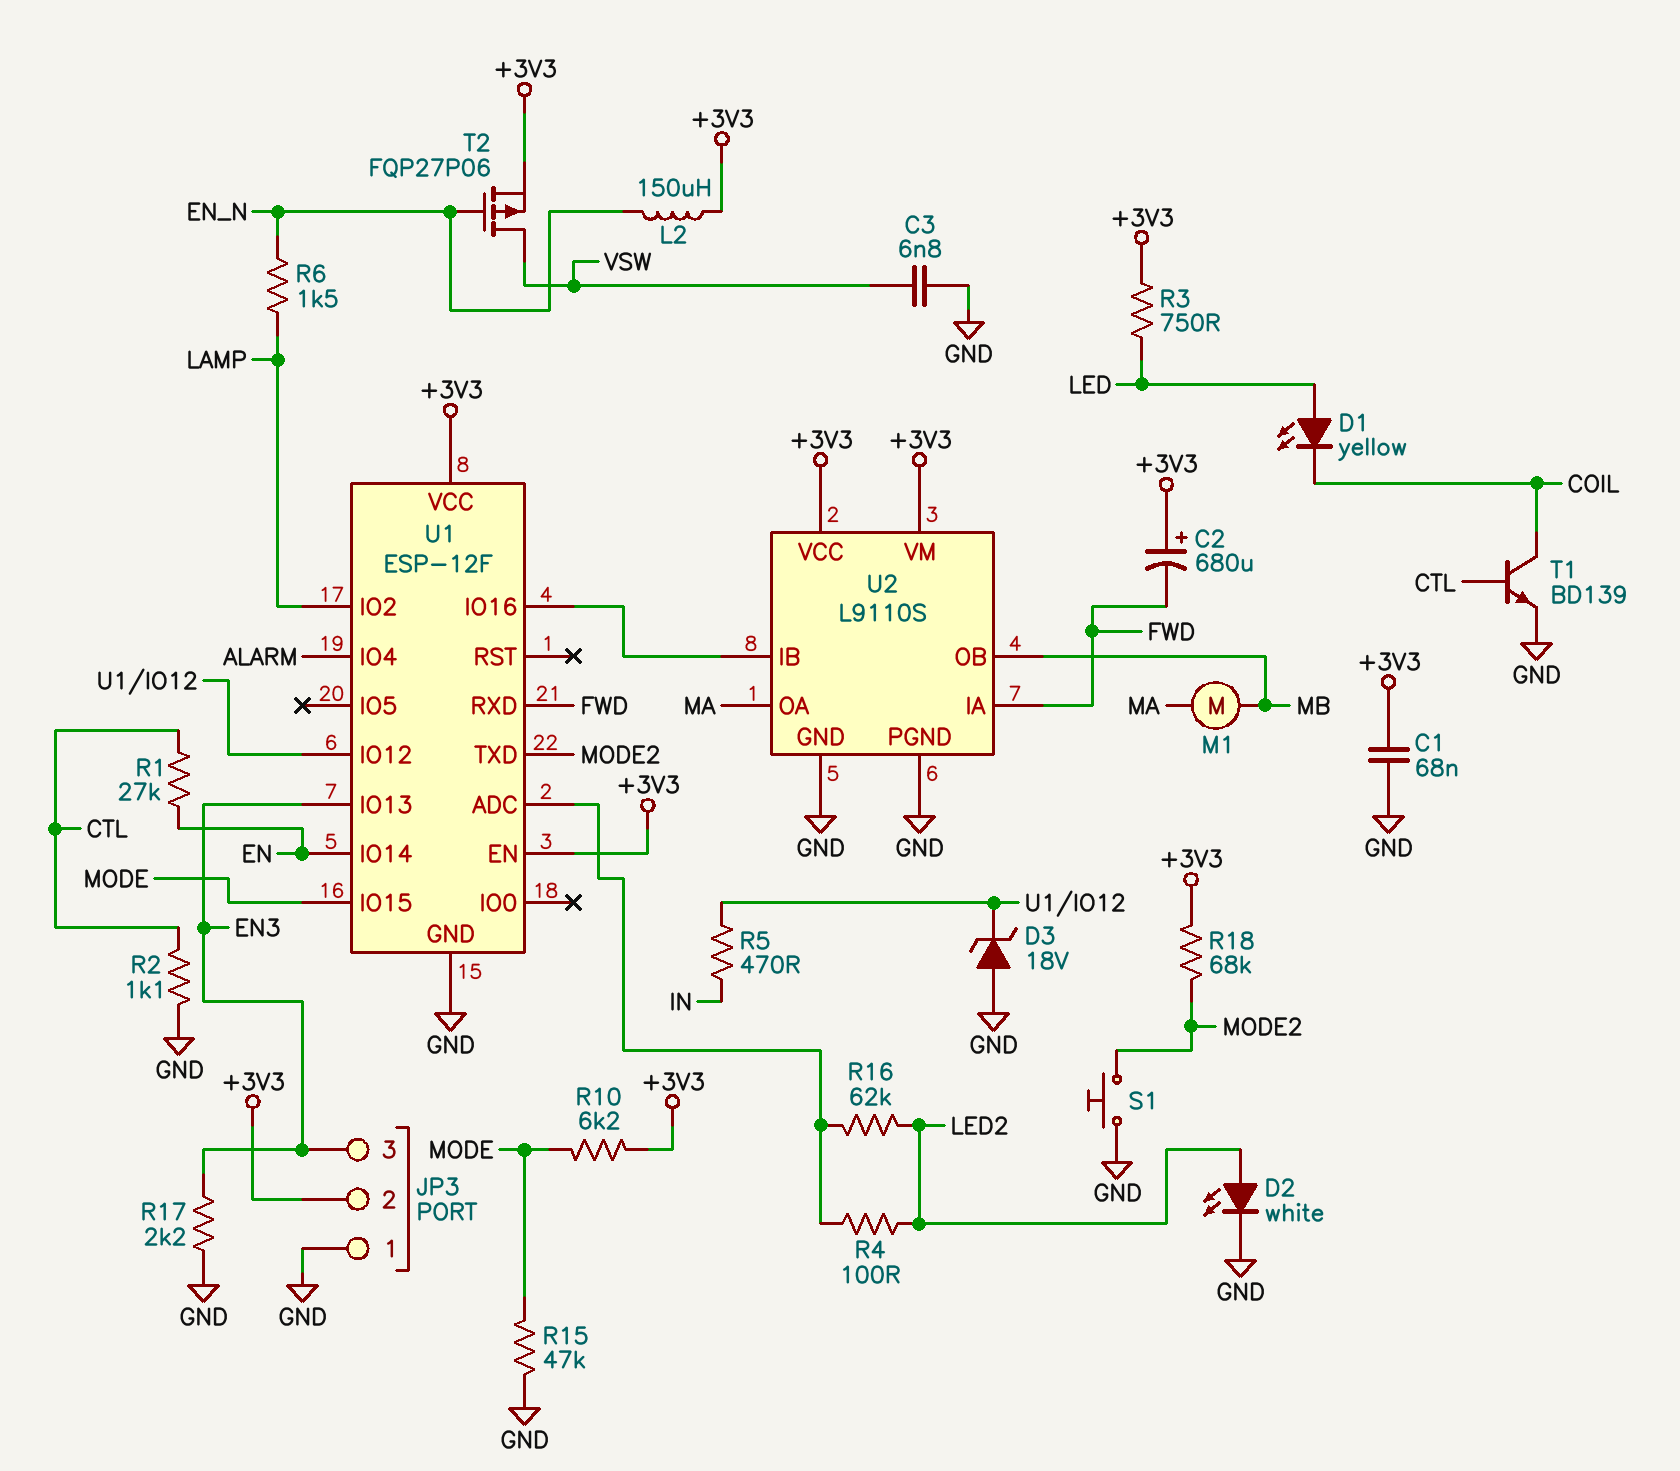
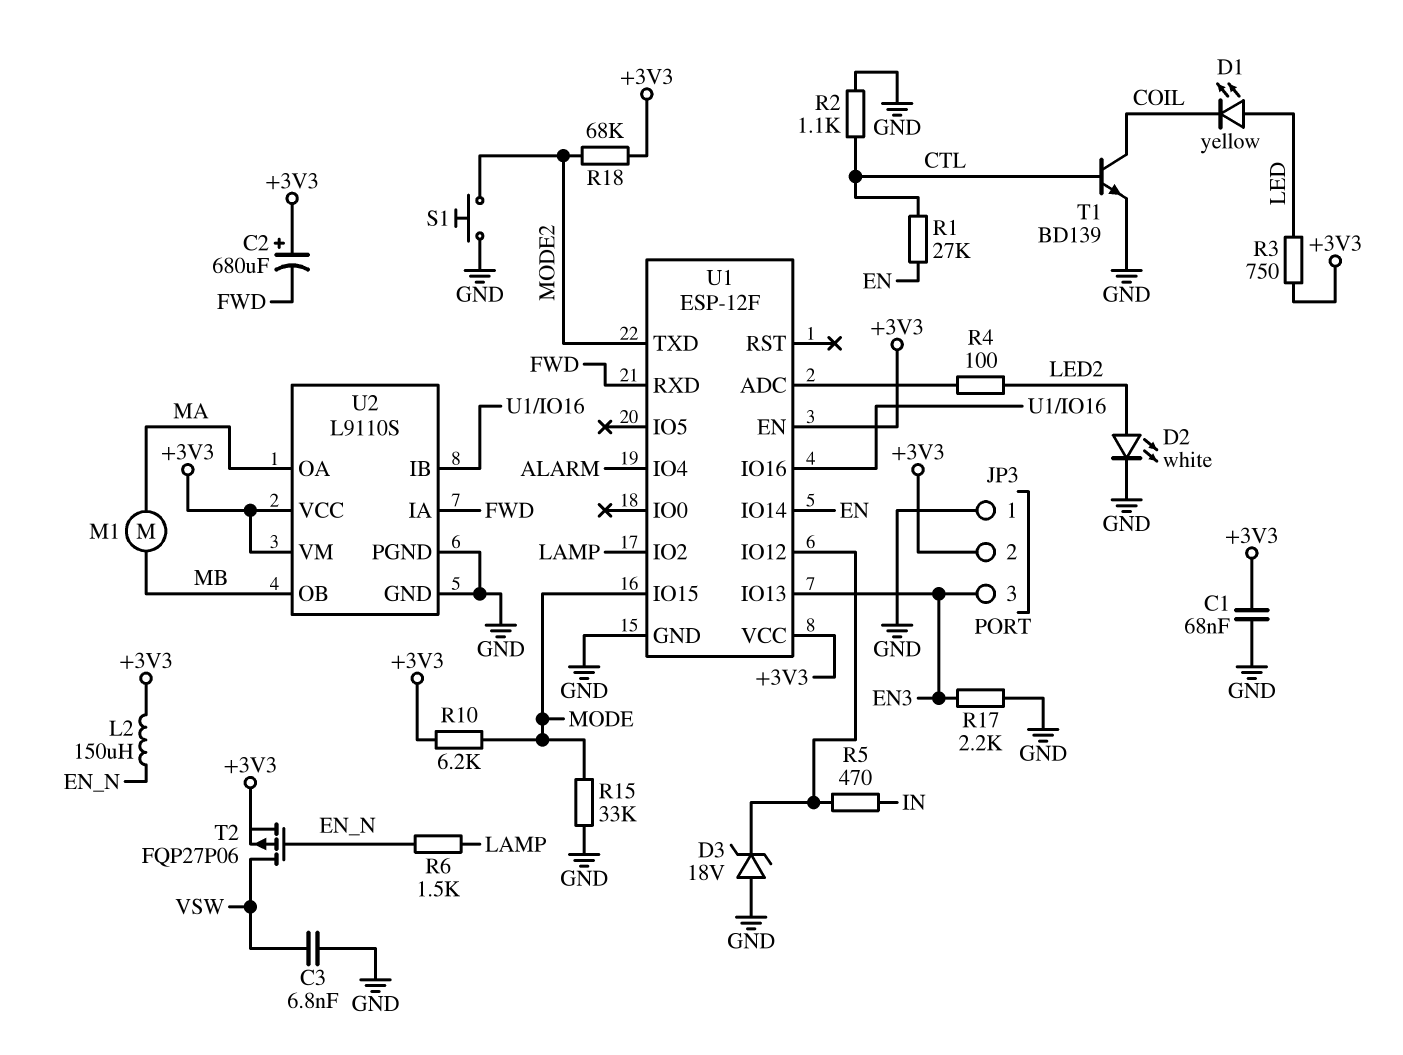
R15: 47k (GND, MODE) -> 33k (GND, MODE)
R16: 62k (LED2, U1/ADC) -> none

